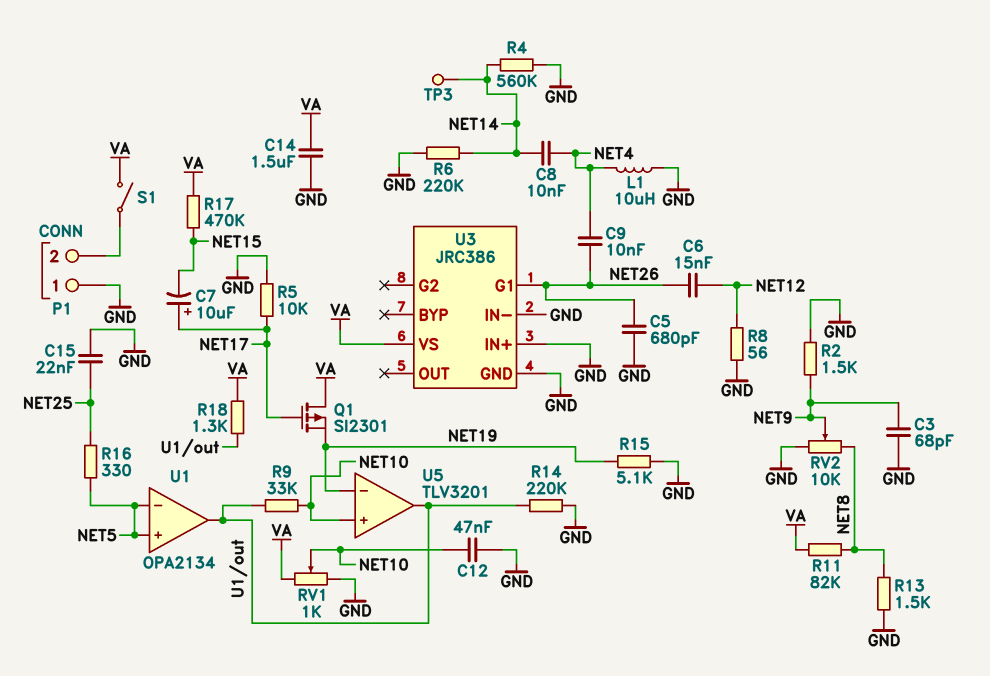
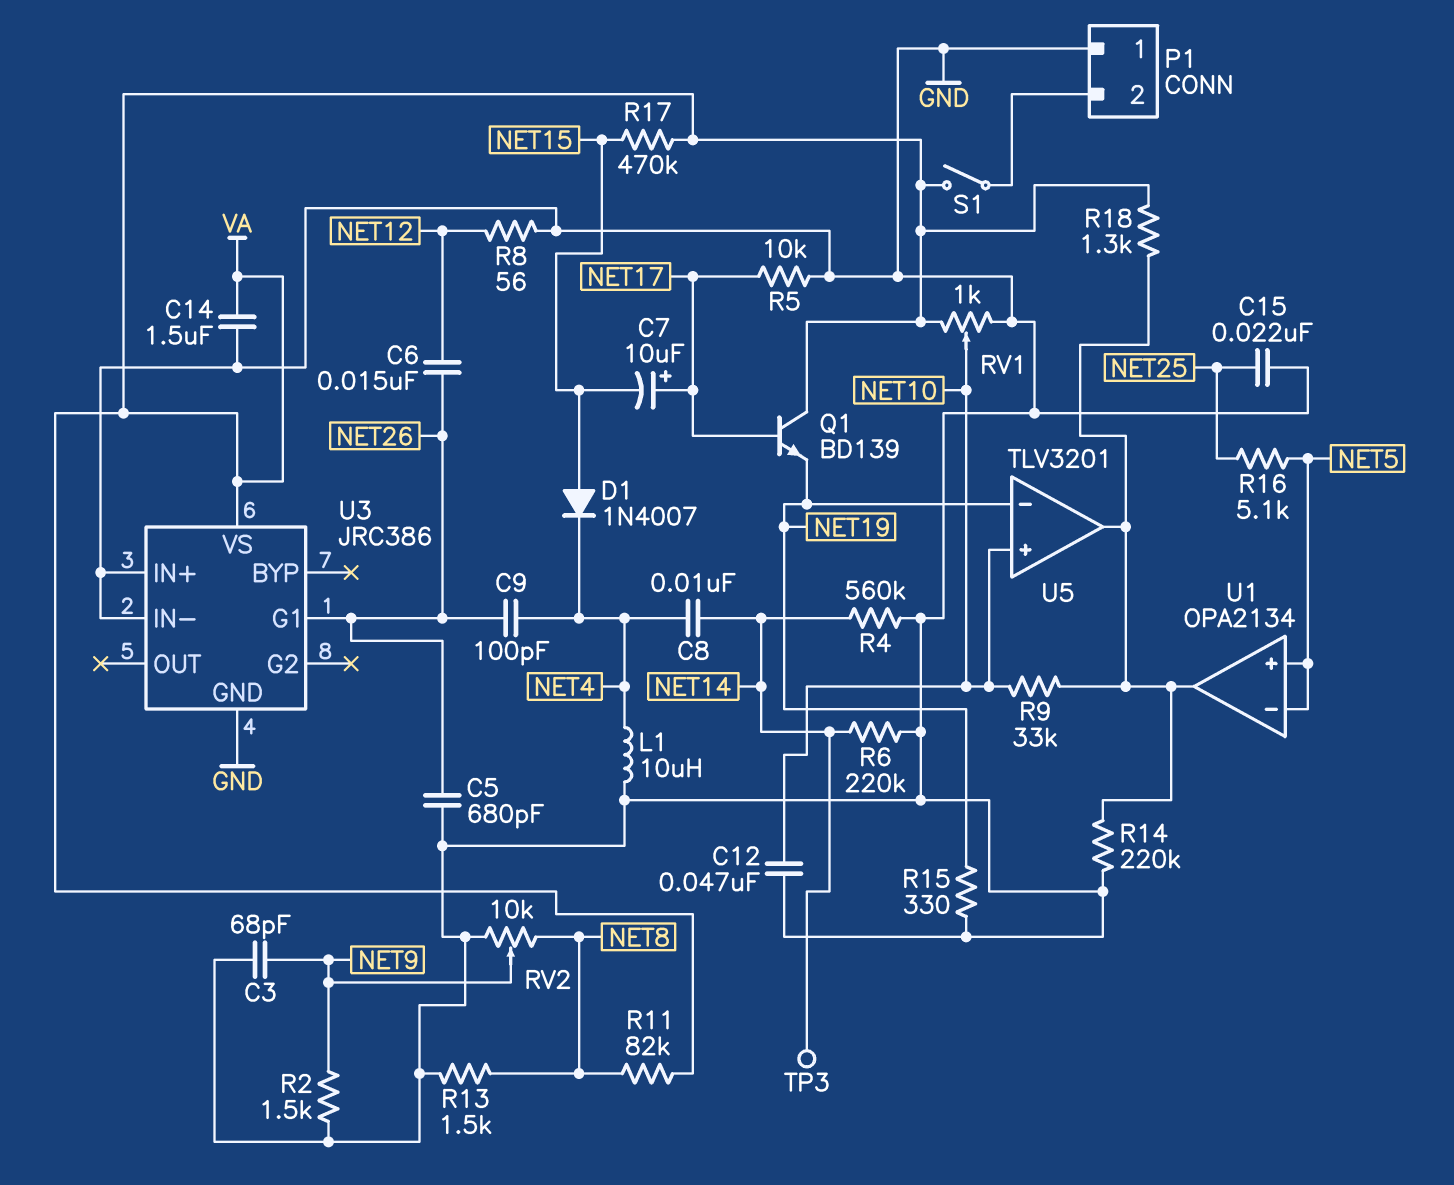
C9: 10nF (NET4, NET26) -> 100pF (NET4, NET26)
D1: none -> diode 1N4007 (A NET15, K NET4)
Q1: PMOS SI2301 (G NET17, D VA, S NET19) -> NPN BD139 (B NET17, C VA, E NET19)
R15: 5.1k (GND, NET19) -> 330 (GND, NET19)
R16: 330 (NET5, NET25) -> 5.1k (NET5, NET25)

